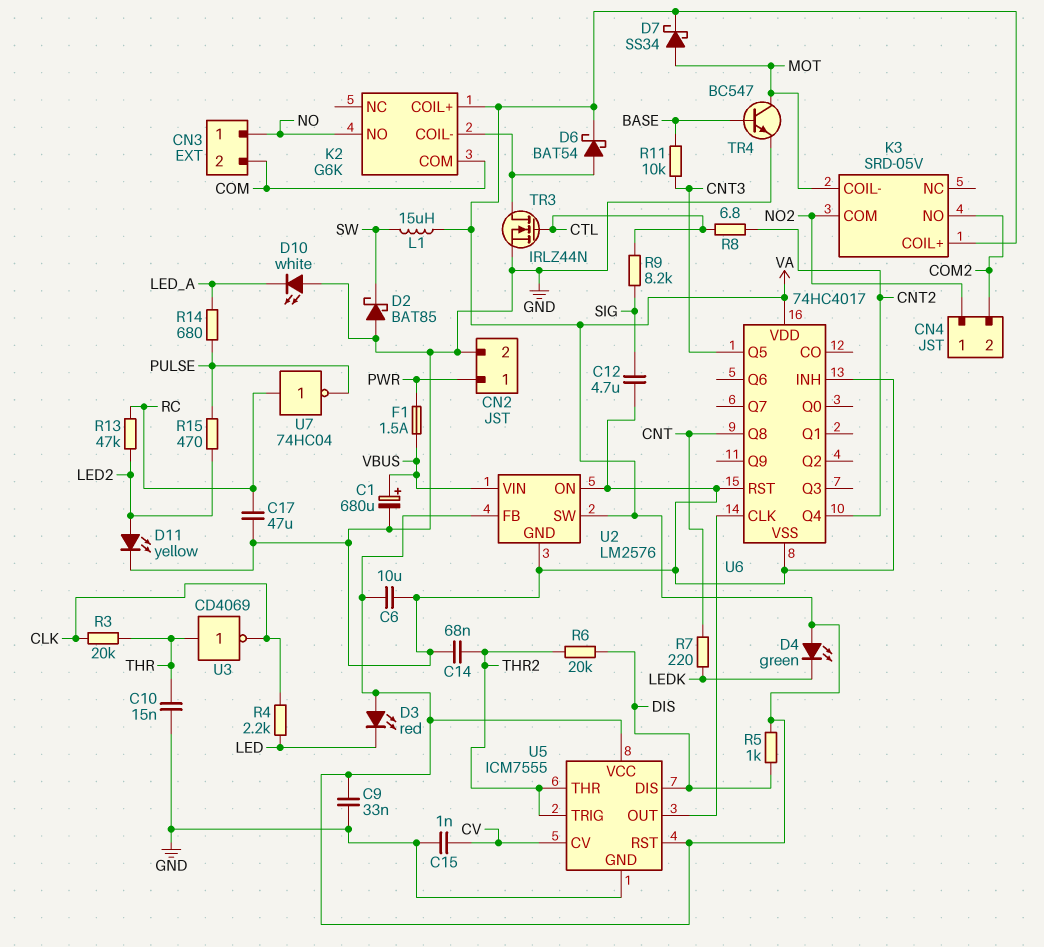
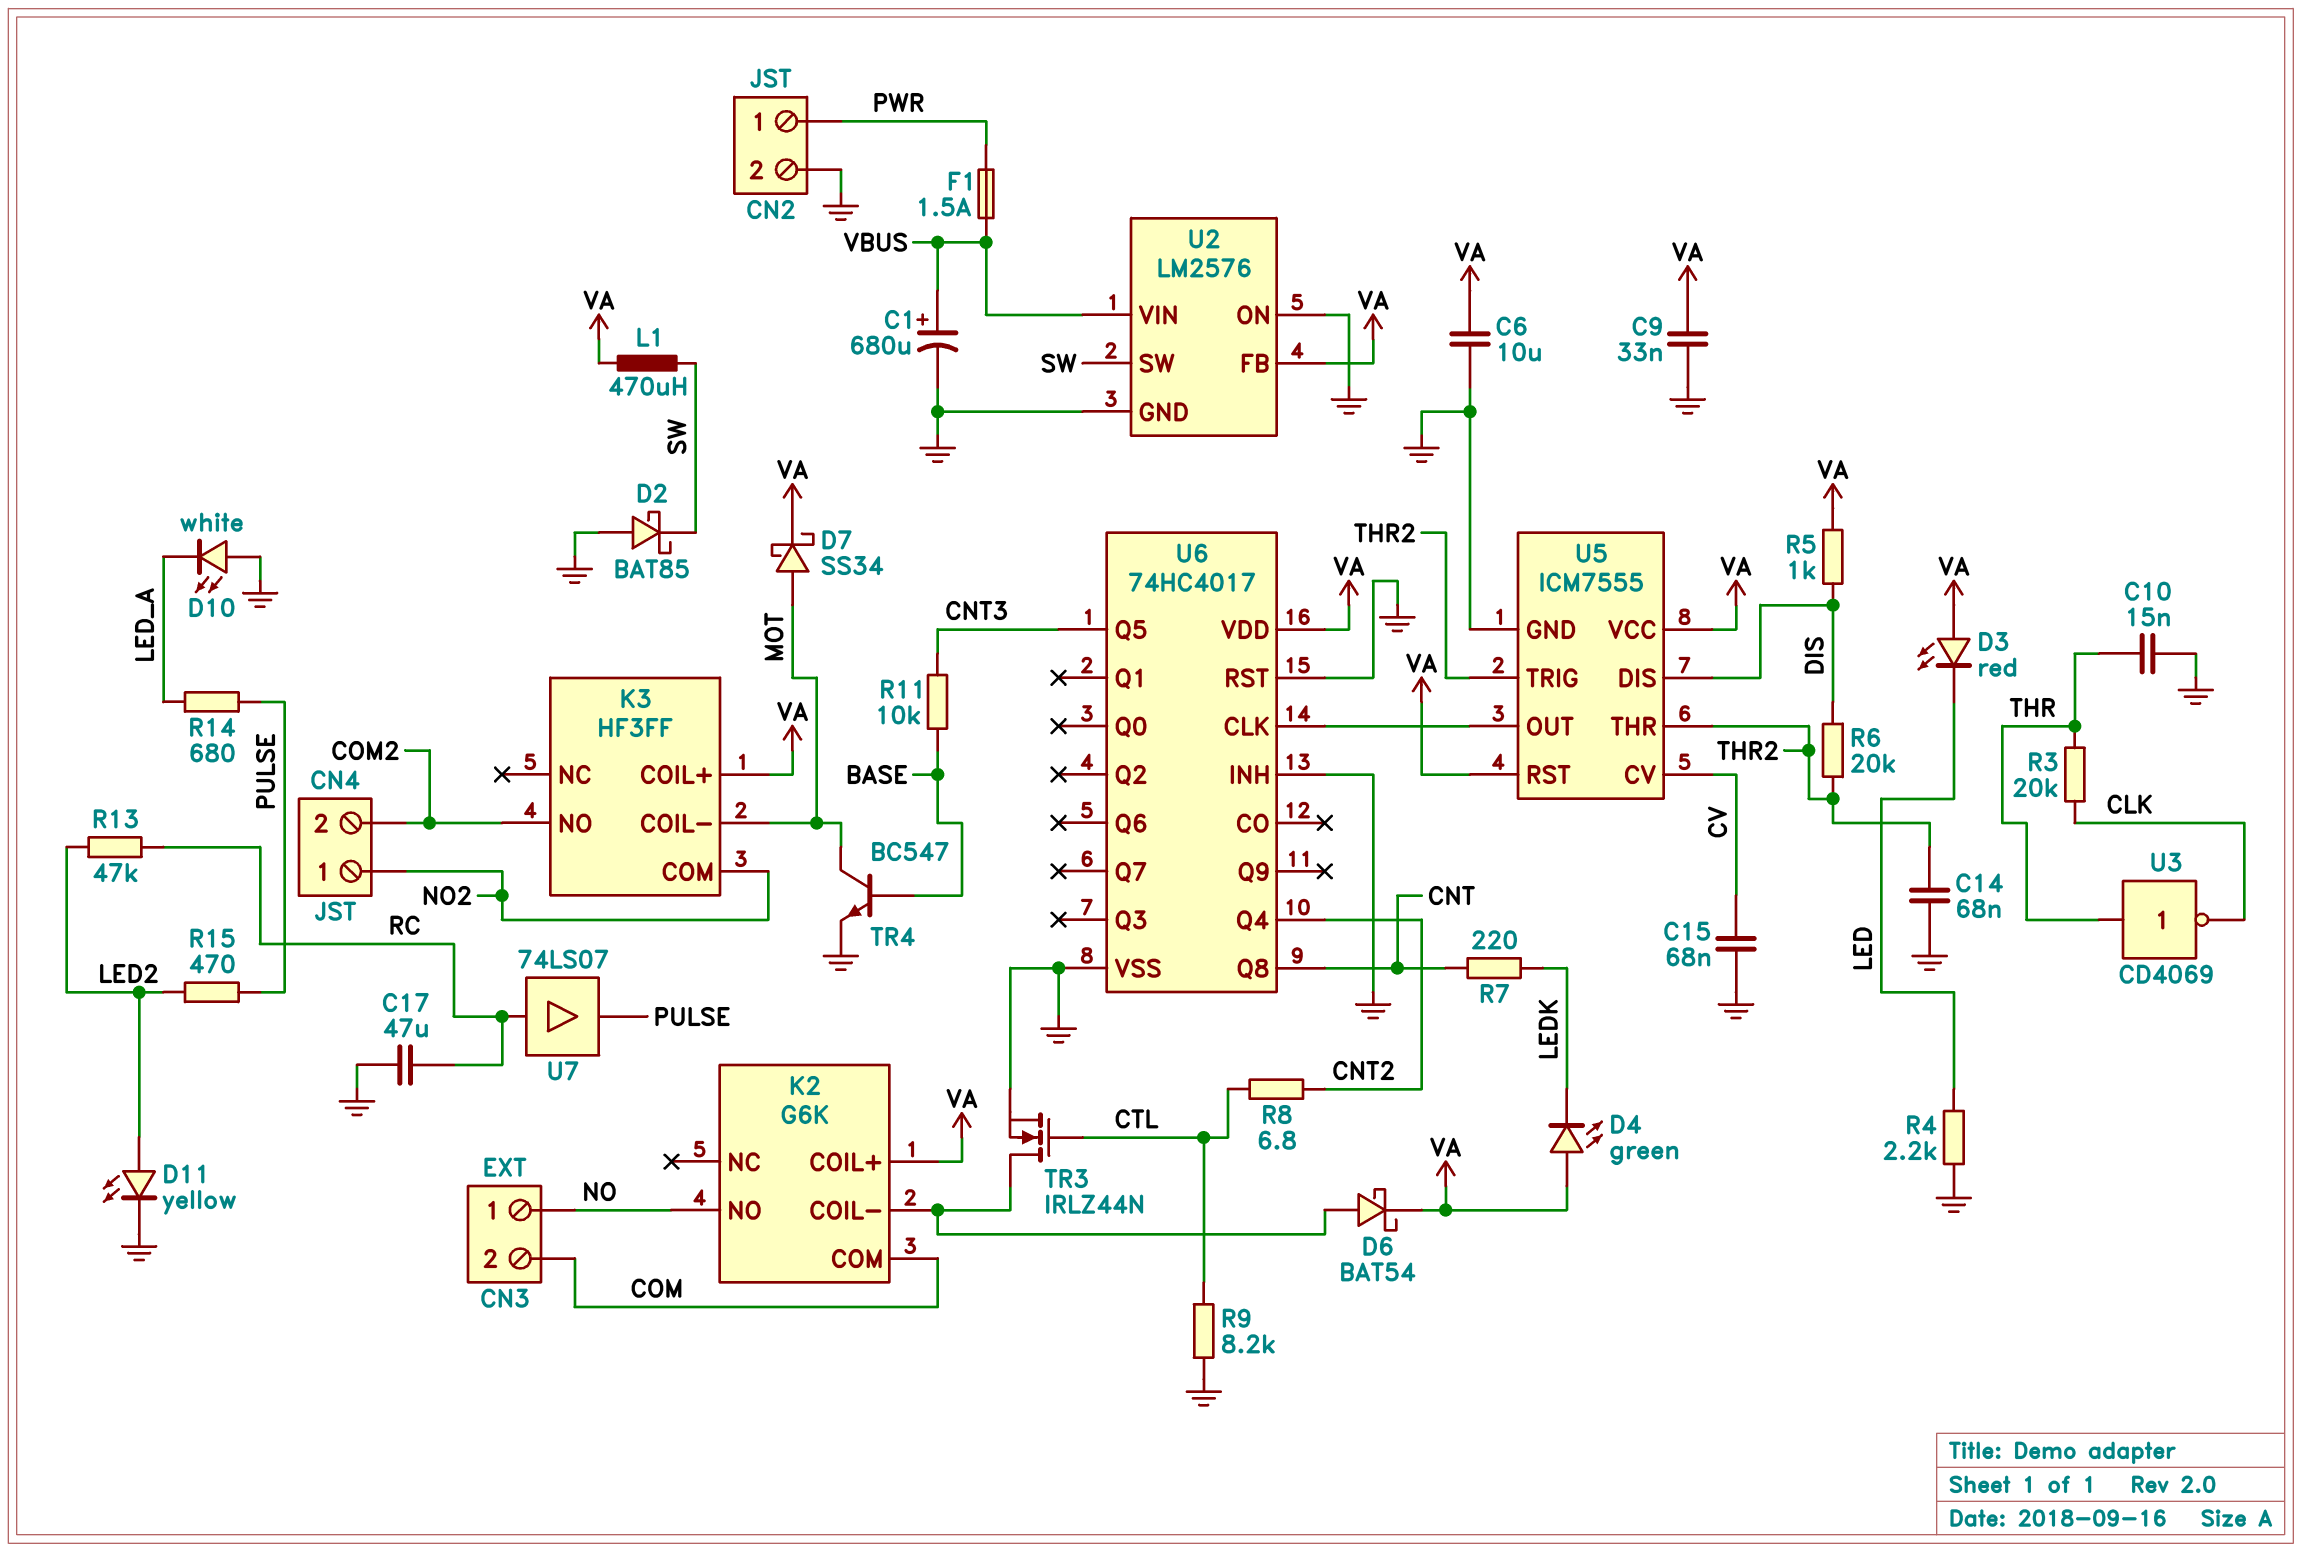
C12: 4.7uF (GND, SIG) -> none
C15: 1nF (CV, GND) -> 68nF (CV, GND)
K3: SRD-05V -> HF3FF
L1: 15uH (SW, VA) -> 470uH (SW, VA)
R4: 2.2k (CLK, LED) -> 2.2k (GND, LED)
R9: 8.2k (CTL, SIG) -> 8.2k (CTL, GND)
U2 pin SW: VA -> SW
U7: NOT 74HC04 (in RC, out PULSE) -> buffer 74LS07 (in RC, out PULSE)

